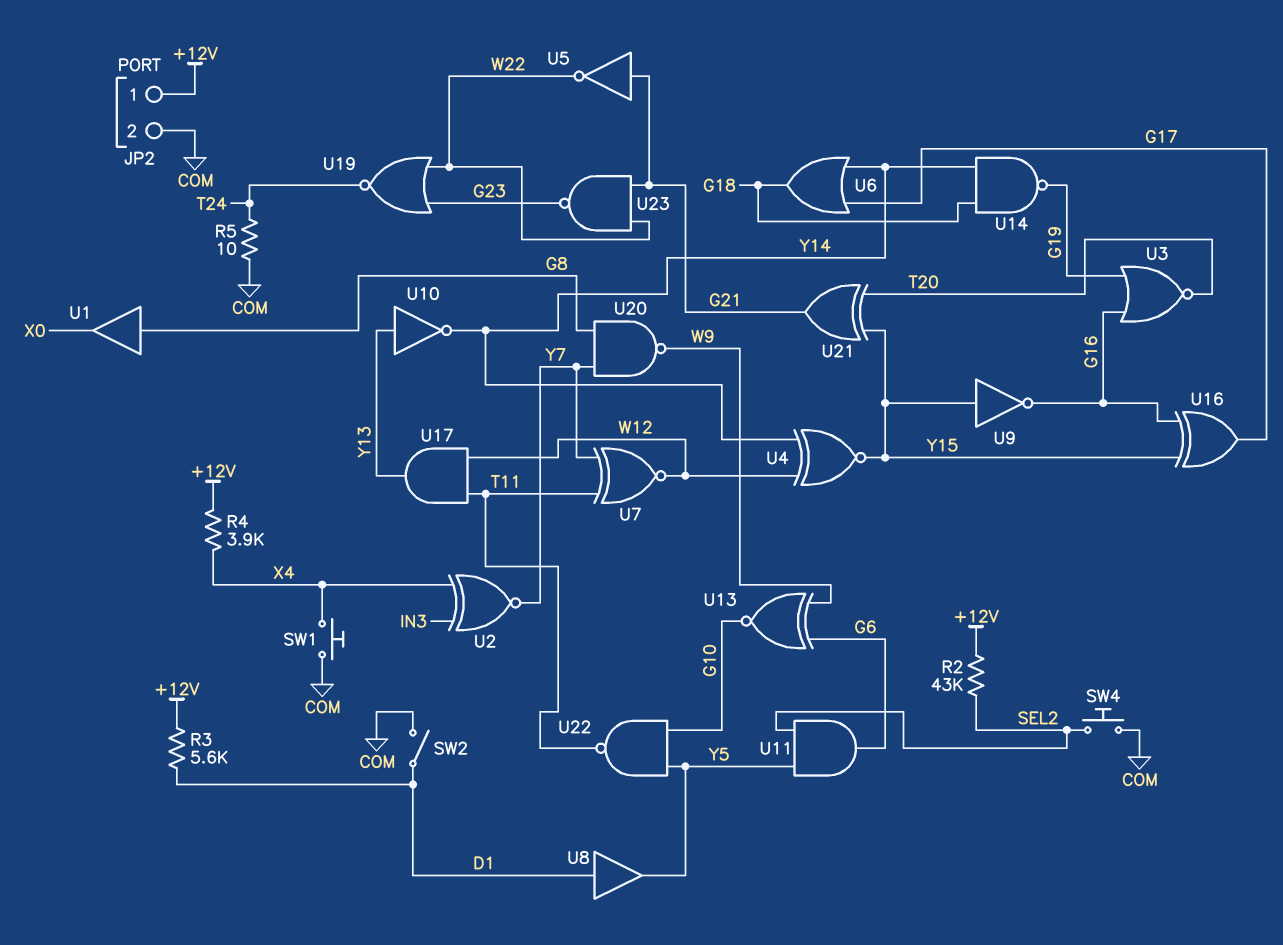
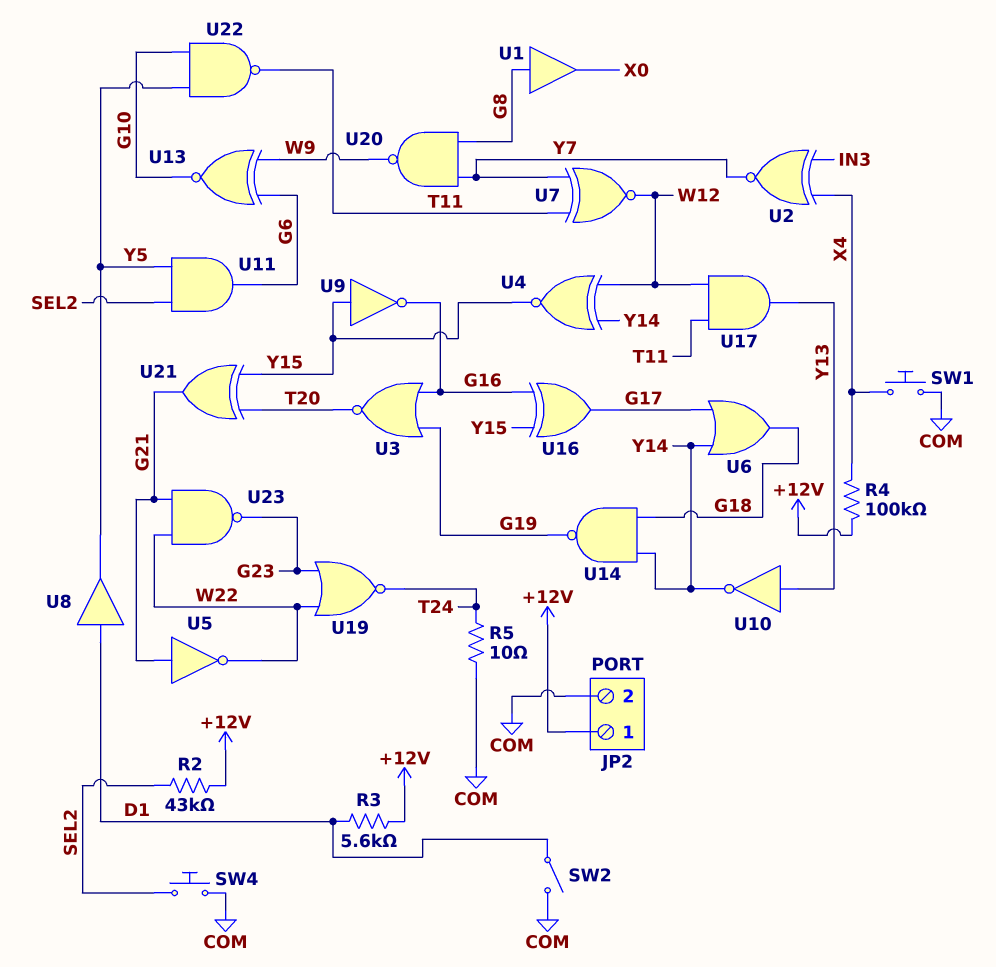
R4: 3.9k (+12V, X4) -> 100k (+12V, X4)

